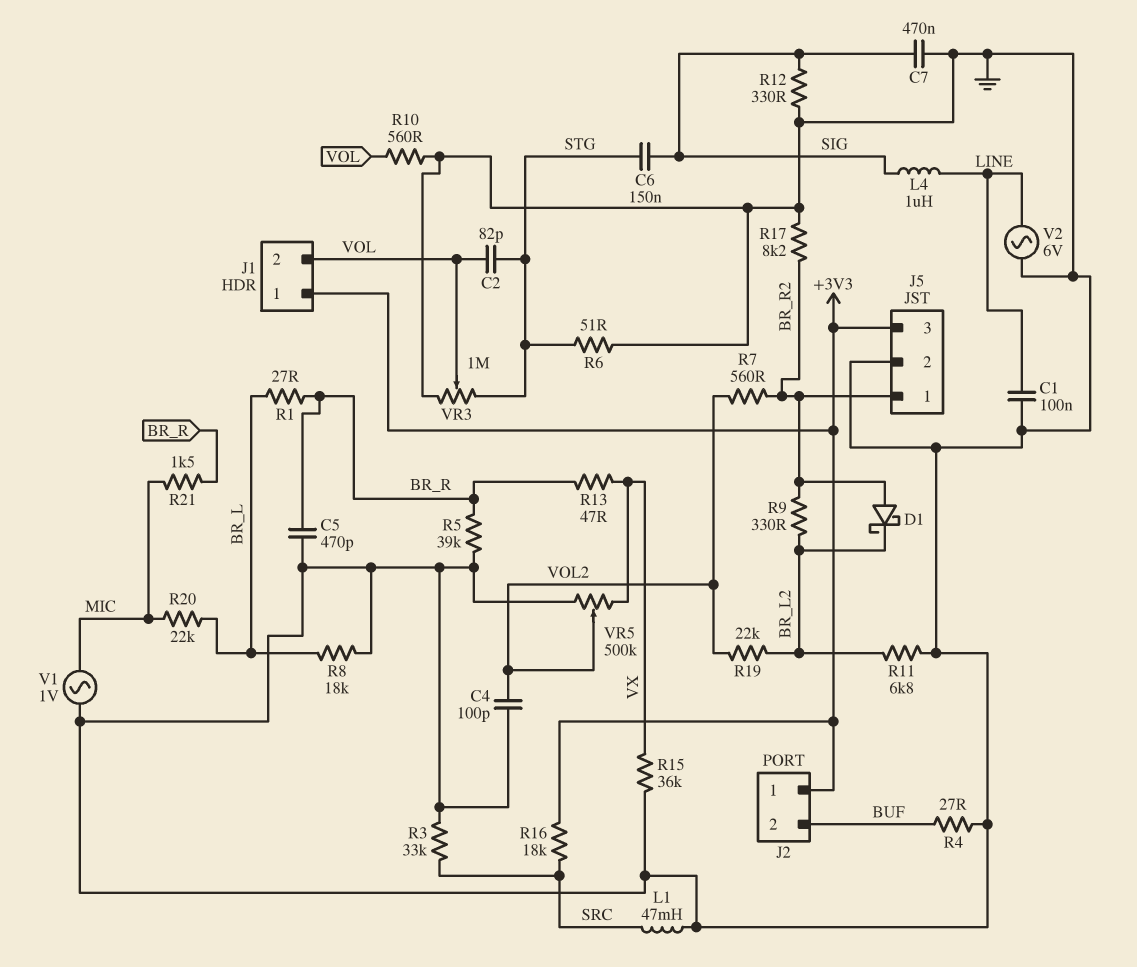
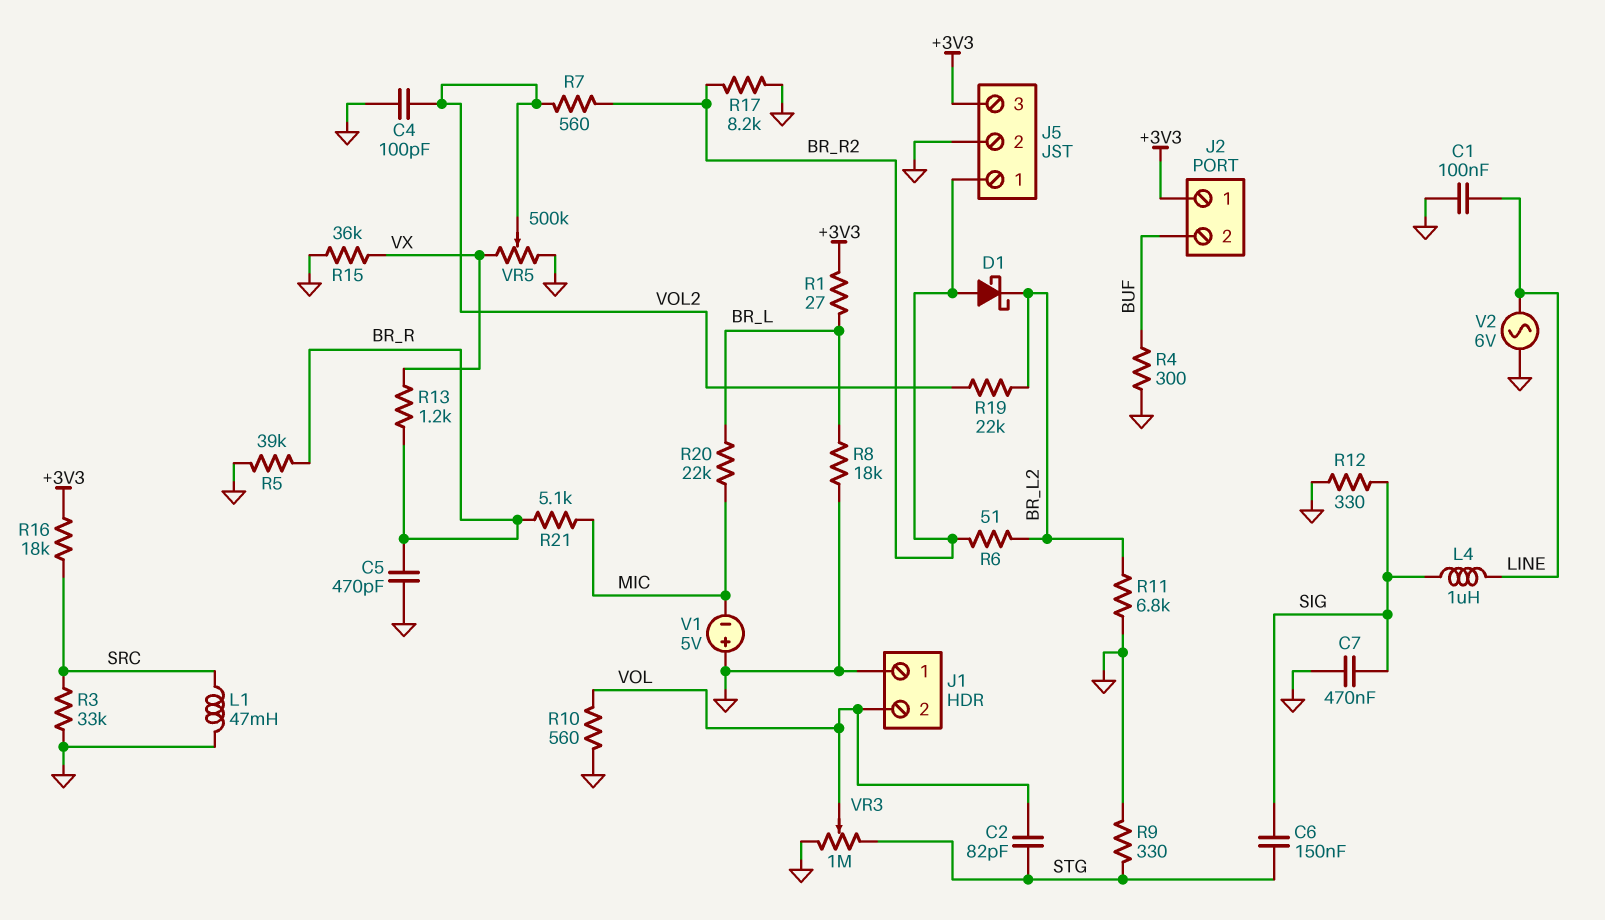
J1 pin 1: +3V3 -> GND
R1: 27 (BR_L, BR_R) -> 27 (+3V3, BR_L)
R4: 27 (BUF, GND) -> 300 (BUF, GND)
R6: 51 (GND, STG) -> 51 (BR_L2, BR_R2)
R9: 330 (BR_L2, BR_R2) -> 330 (GND, STG)
R13: 47 (BR_R, VX) -> 1.2k (BR_R, VX)
R21: 1.5k (BR_R, MIC) -> 5.1k (BR_R, MIC)
V1: AC 1V (GND, MIC) -> 5V (plus GND, minus MIC)

